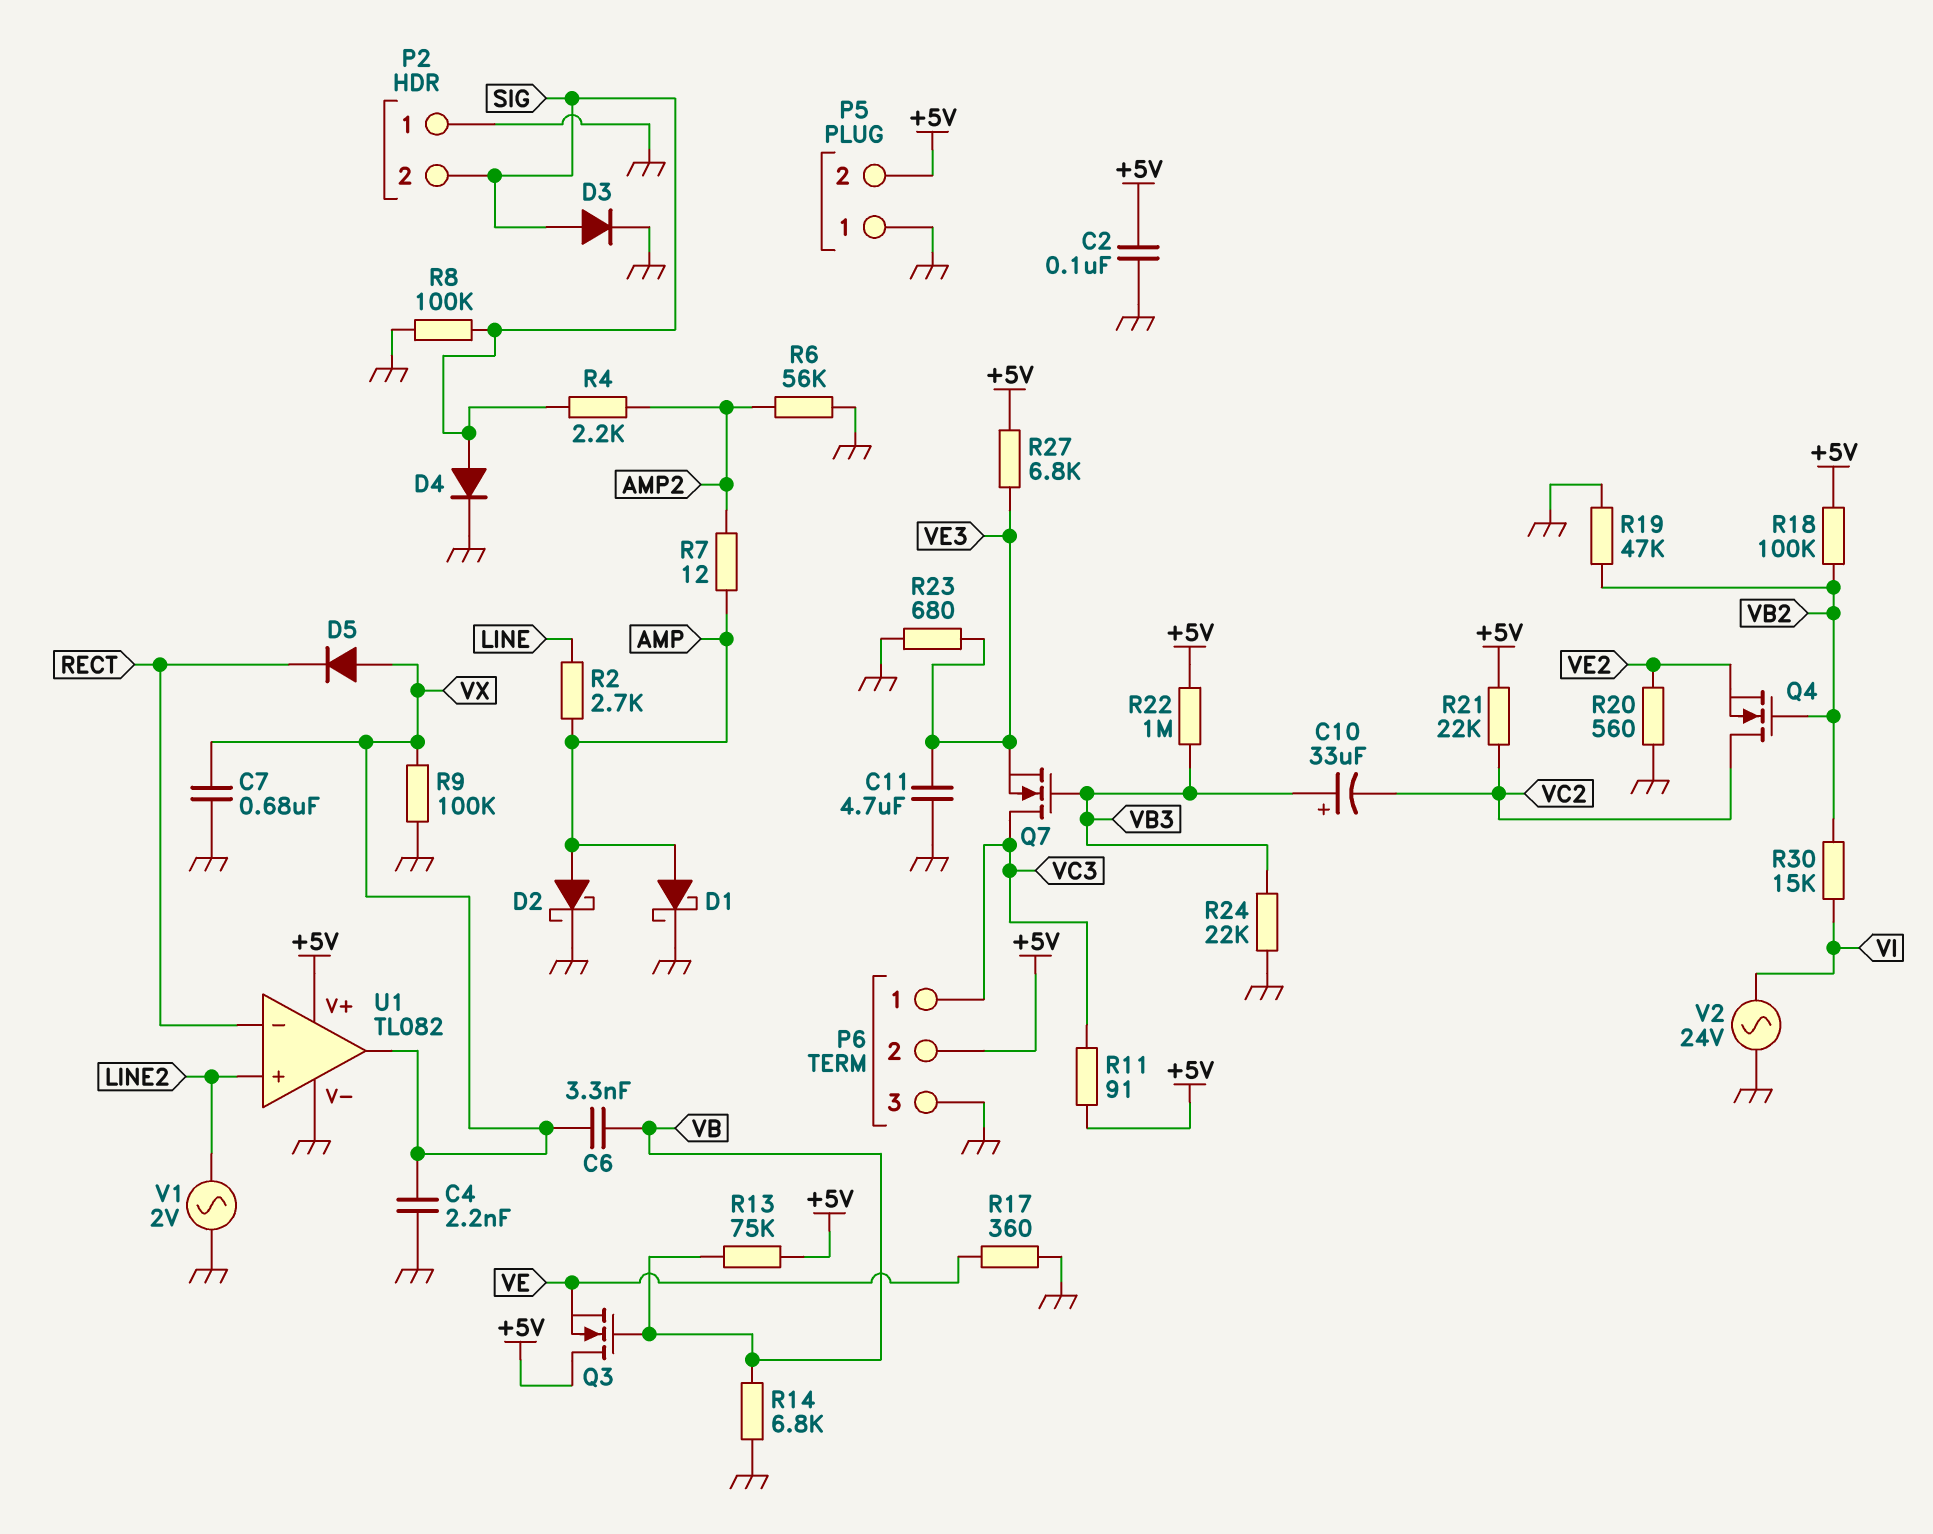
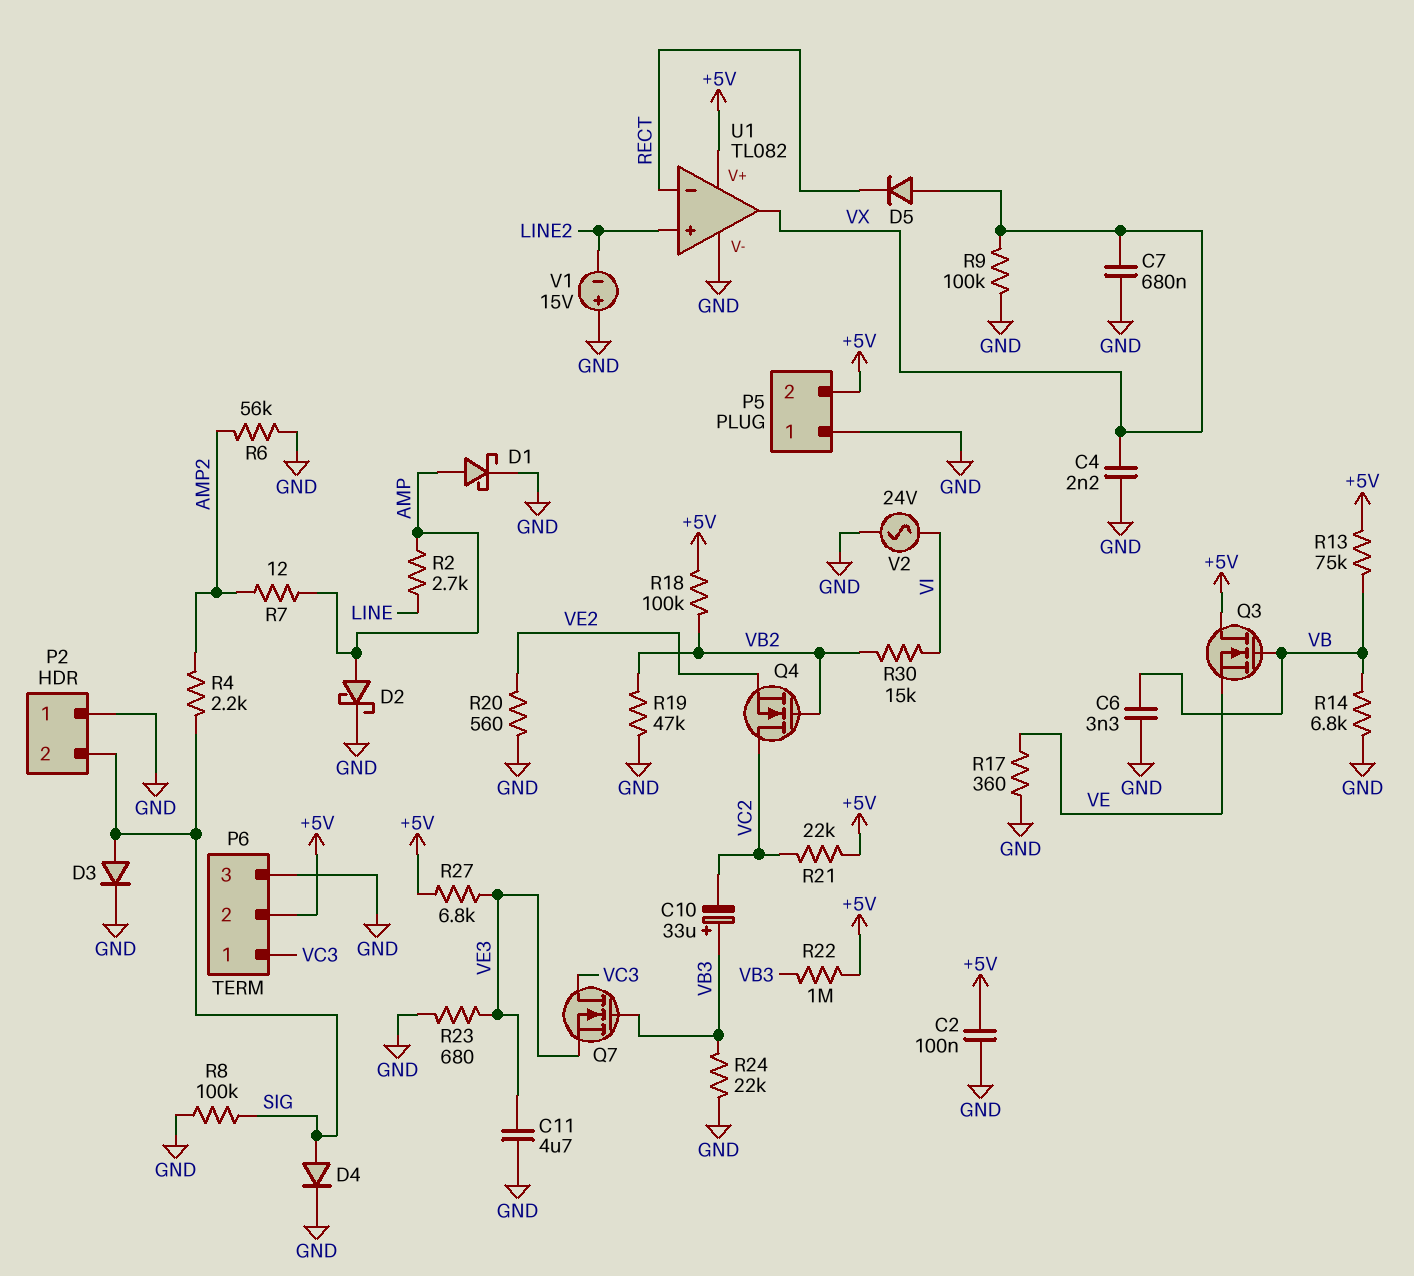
C6: 3.3nF (VB, VX) -> 3.3nF (GND, VB)
R11: 91 (+5V, VC3) -> none
V1: AC 2V (GND, LINE2) -> 15V (plus GND, minus LINE2)

